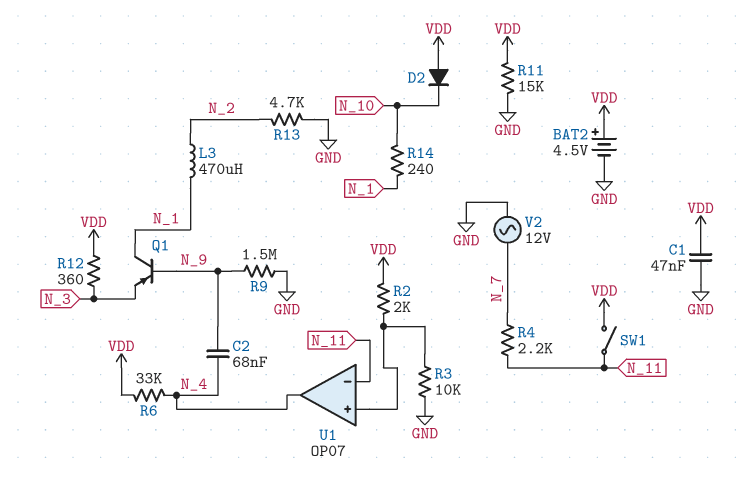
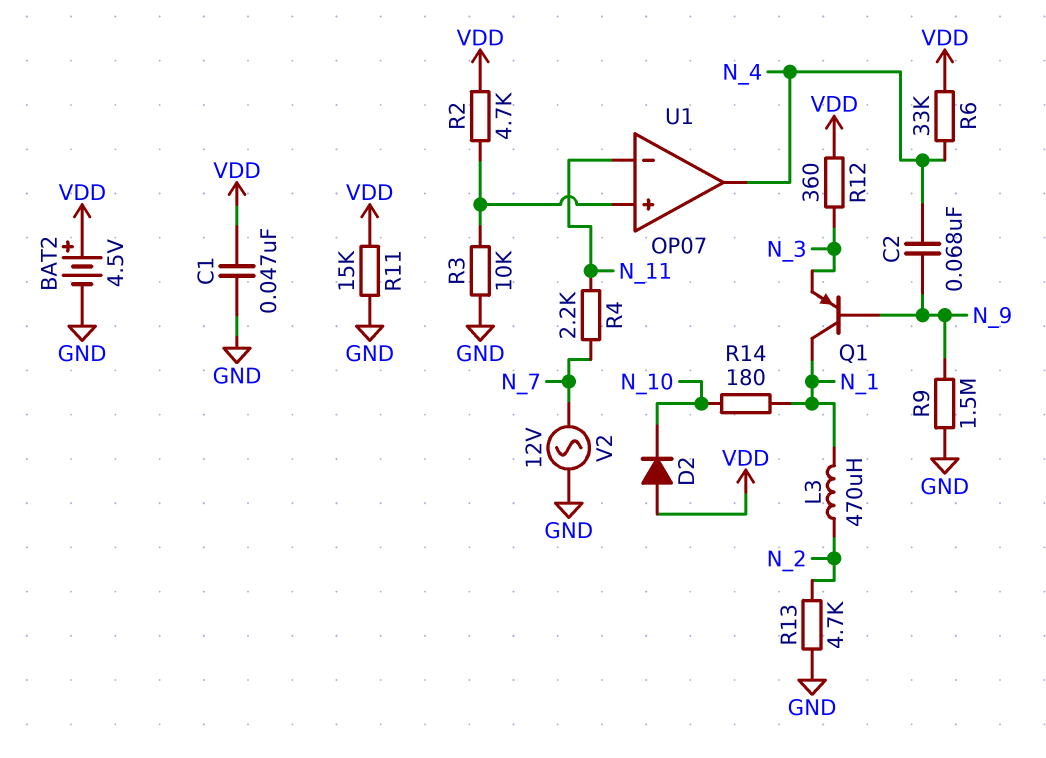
R2: 2k (U1/in+, VDD) -> 4.7k (U1/in+, VDD)
R14: 240 (N_1, N_10) -> 180 (N_1, N_10)
SW1: switch (N_11, VDD) -> none

